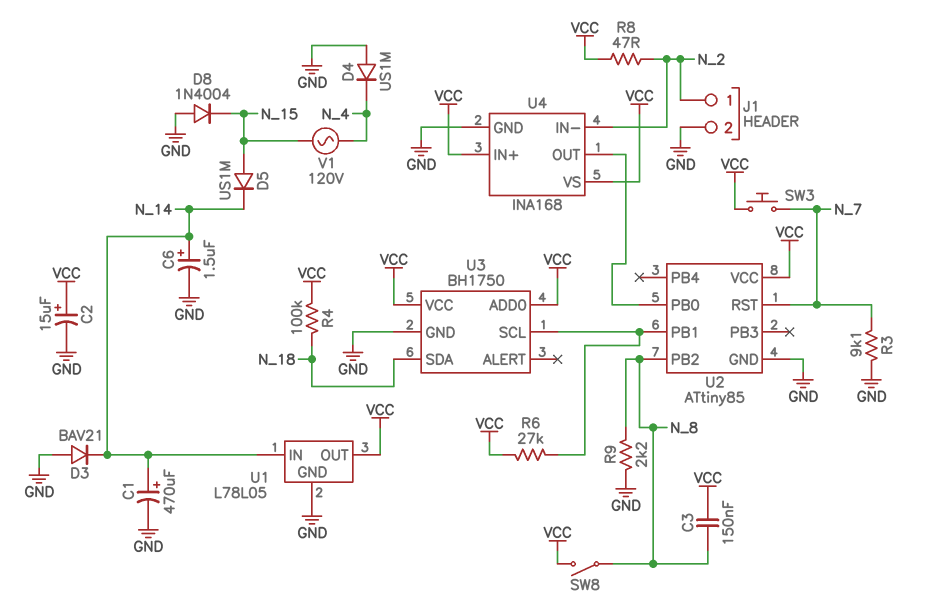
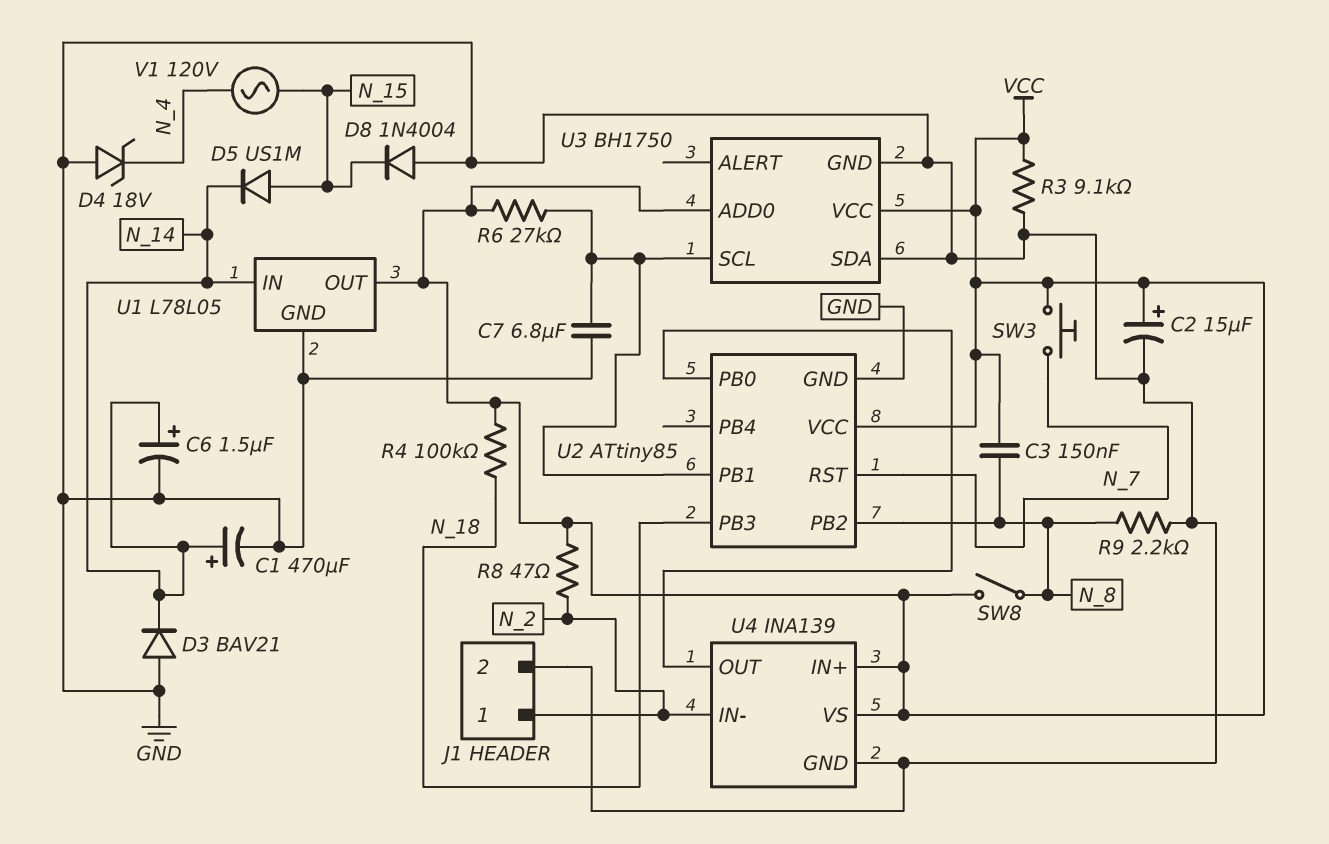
C7: none -> 6.8uF (GND, U2/PB1)
D4: diode US1M (A GND, K N_4) -> zener 18V (A GND, K N_4)
R3: 9.1k (GND, N_7) -> 9.1k (GND, VCC)
U2 pin PB3: none -> N_18
U3 pin SDA: N_18 -> GND
U4: INA168 -> INA139

